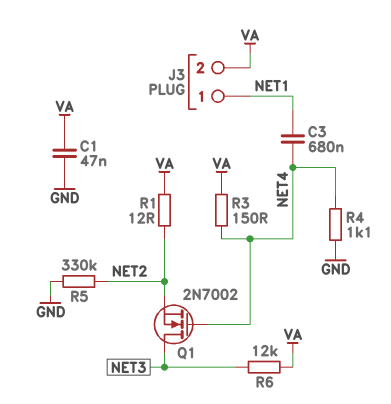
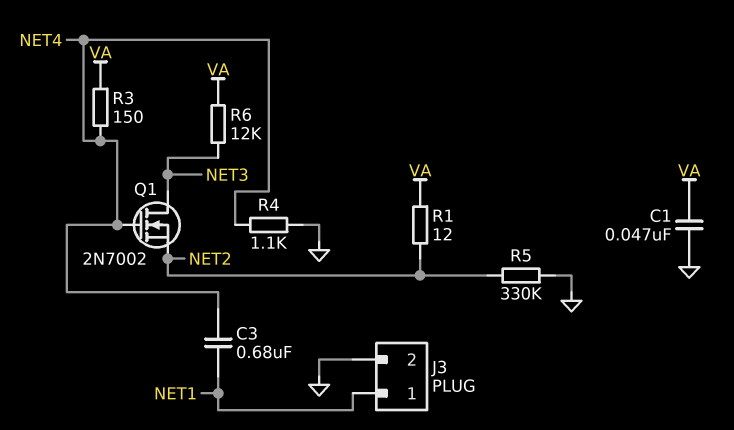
J3 pin 2: VA -> GND

